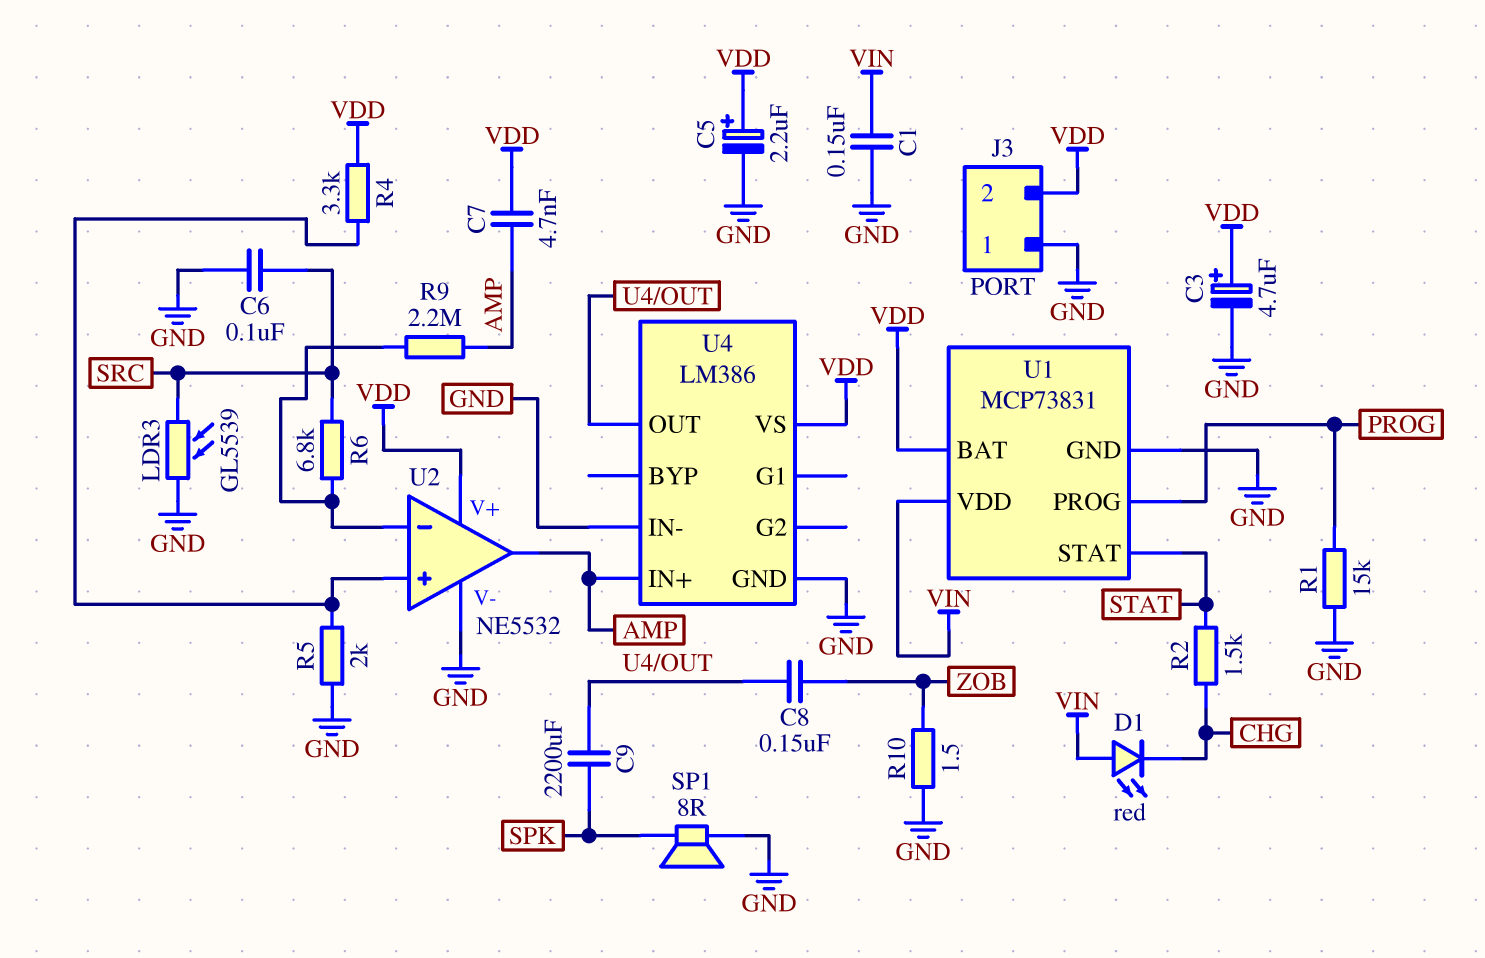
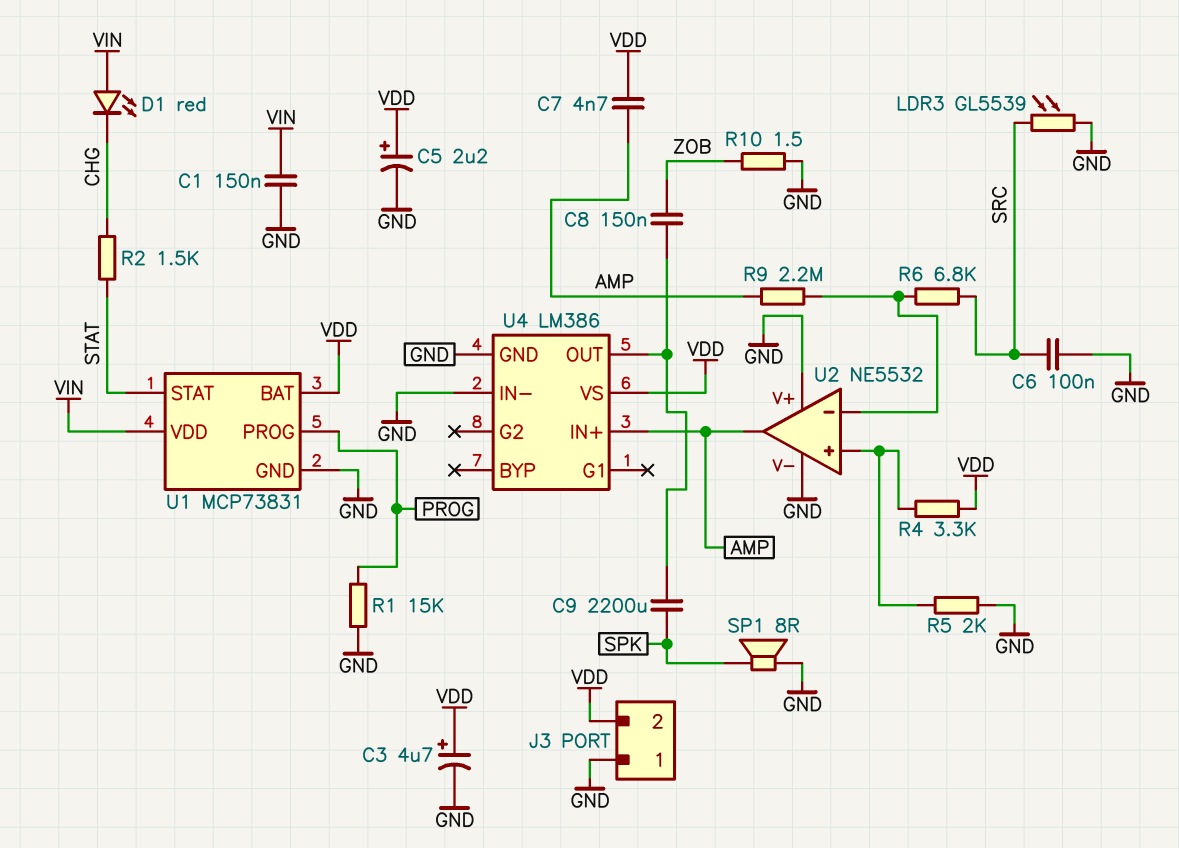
U2 pin V+: VDD -> GND

